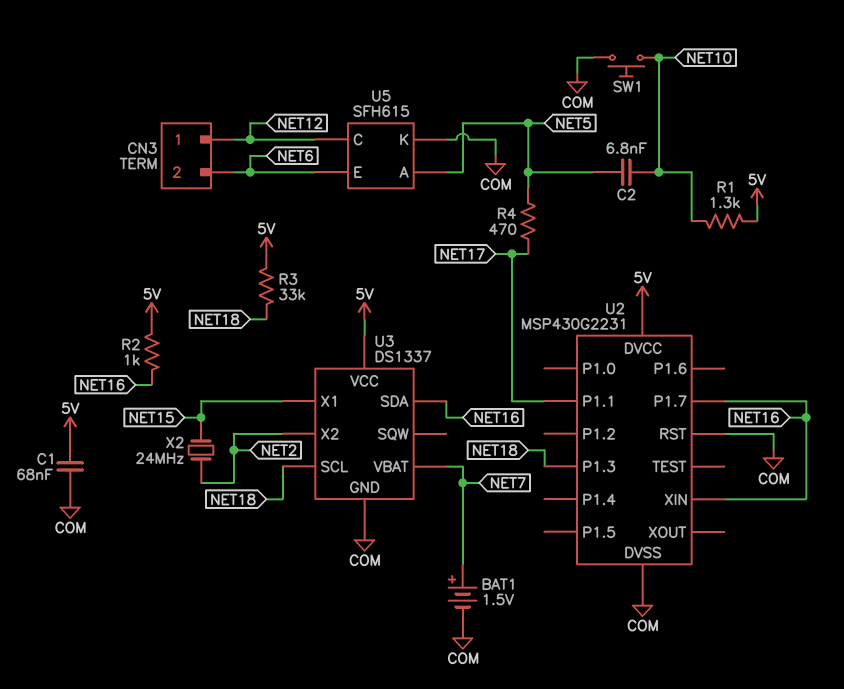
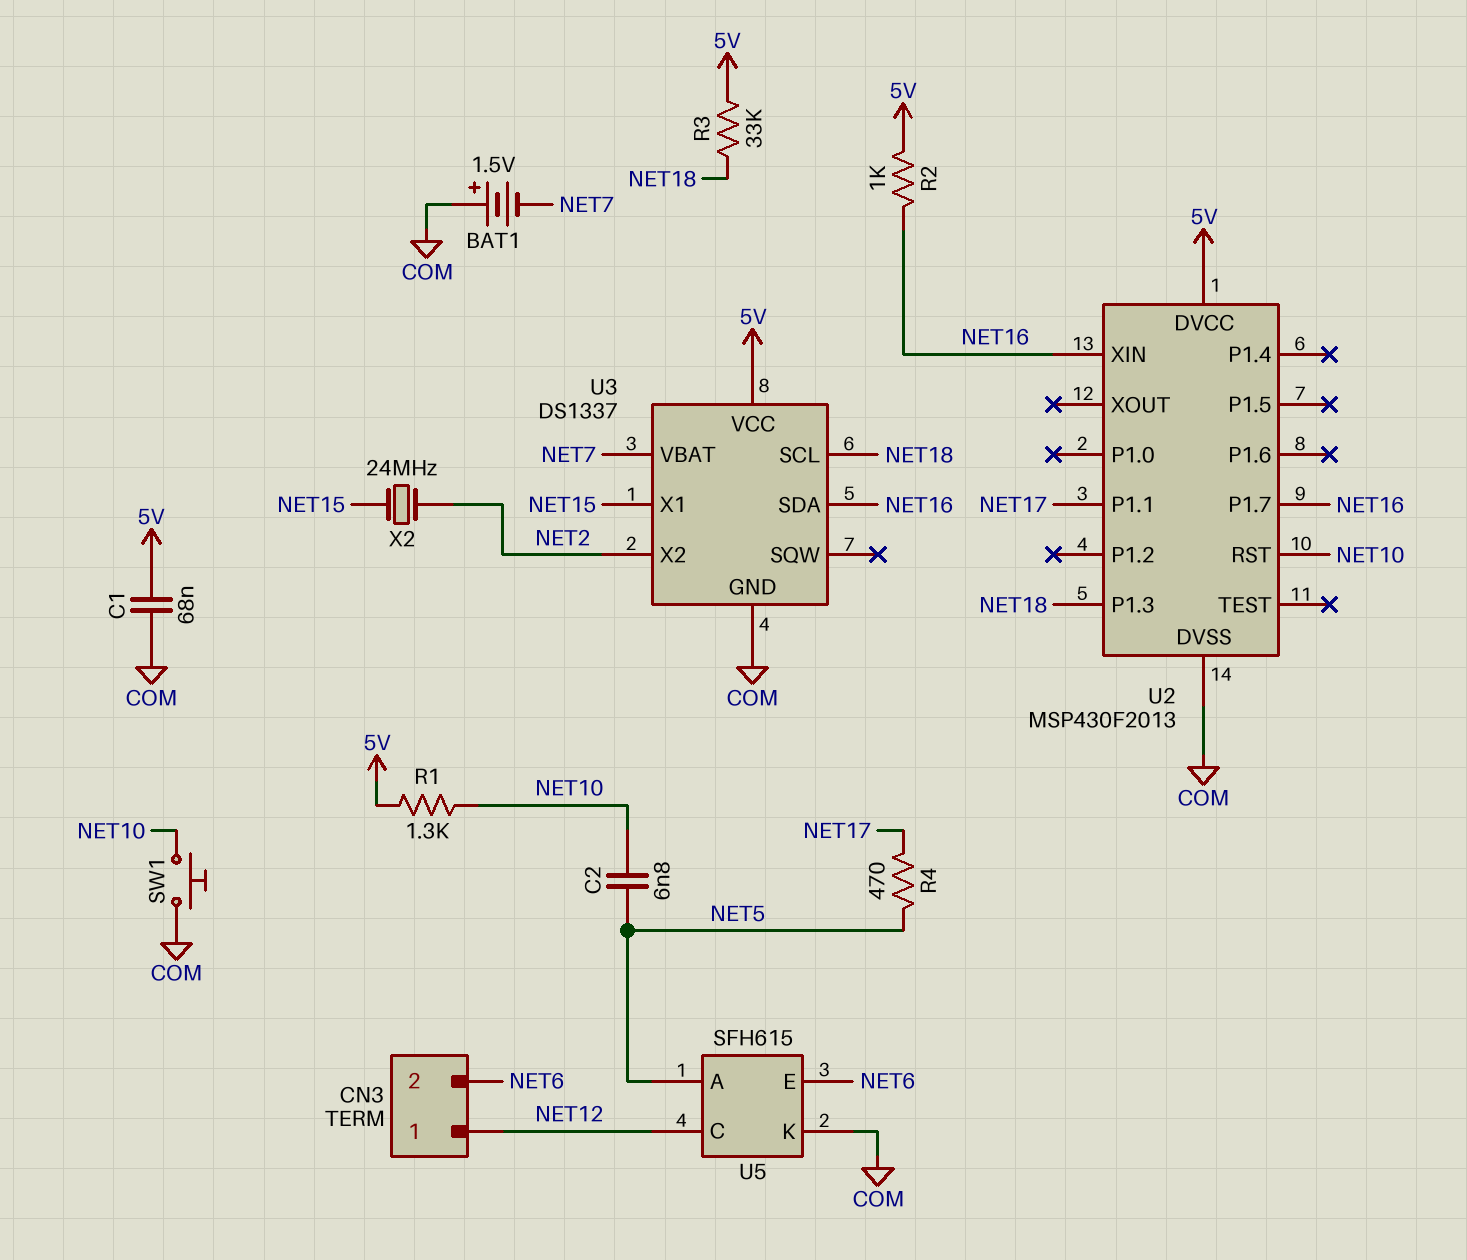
BAT1: 1.5V (plus NET7, minus COM) -> 1.5V (plus COM, minus NET7)
U2: MSP430G2231 -> MSP430F2013
U2 pin RST: COM -> NET10

